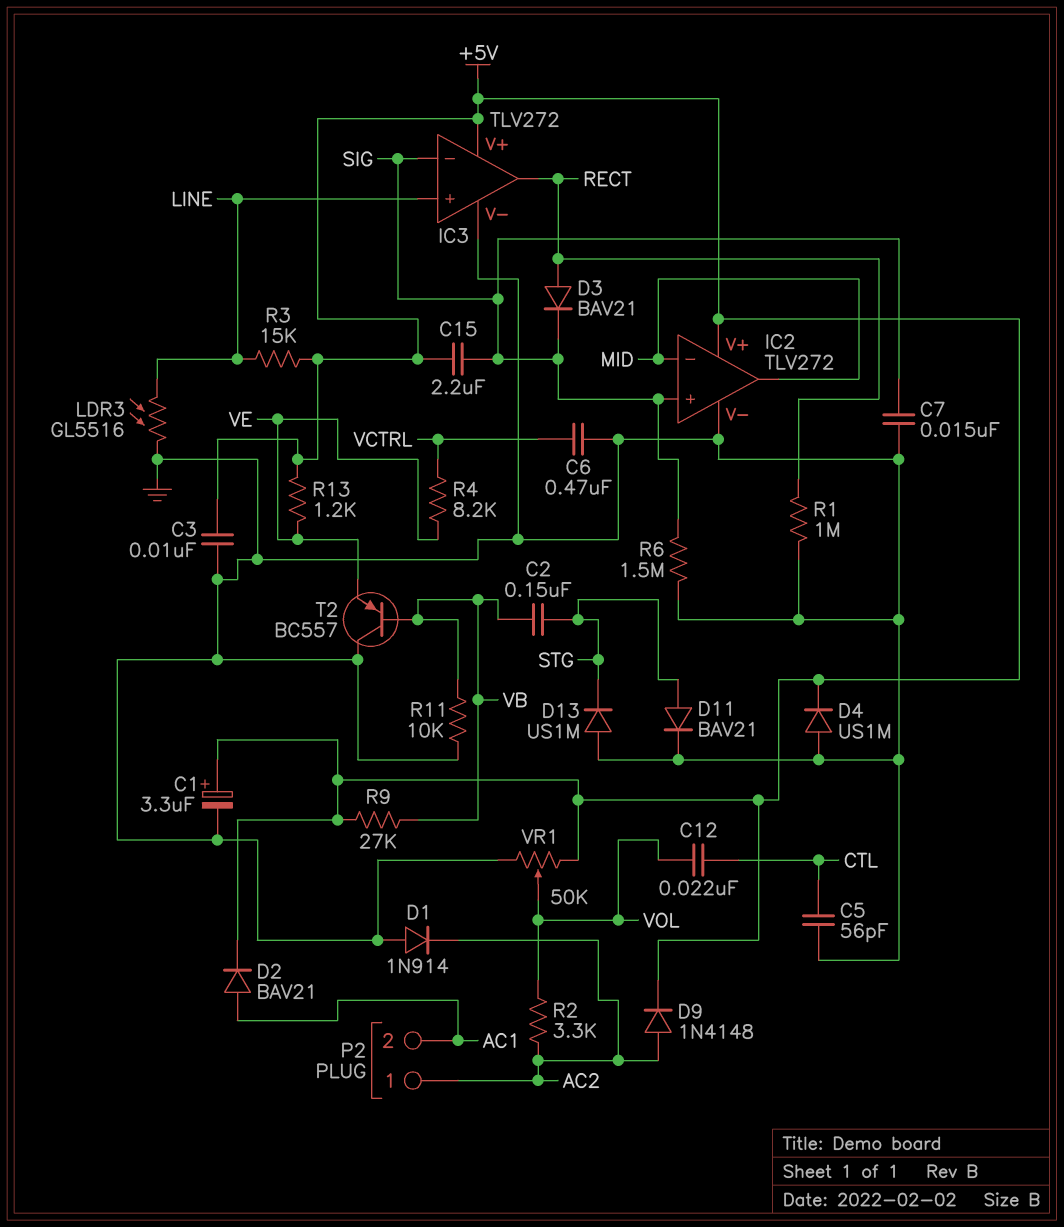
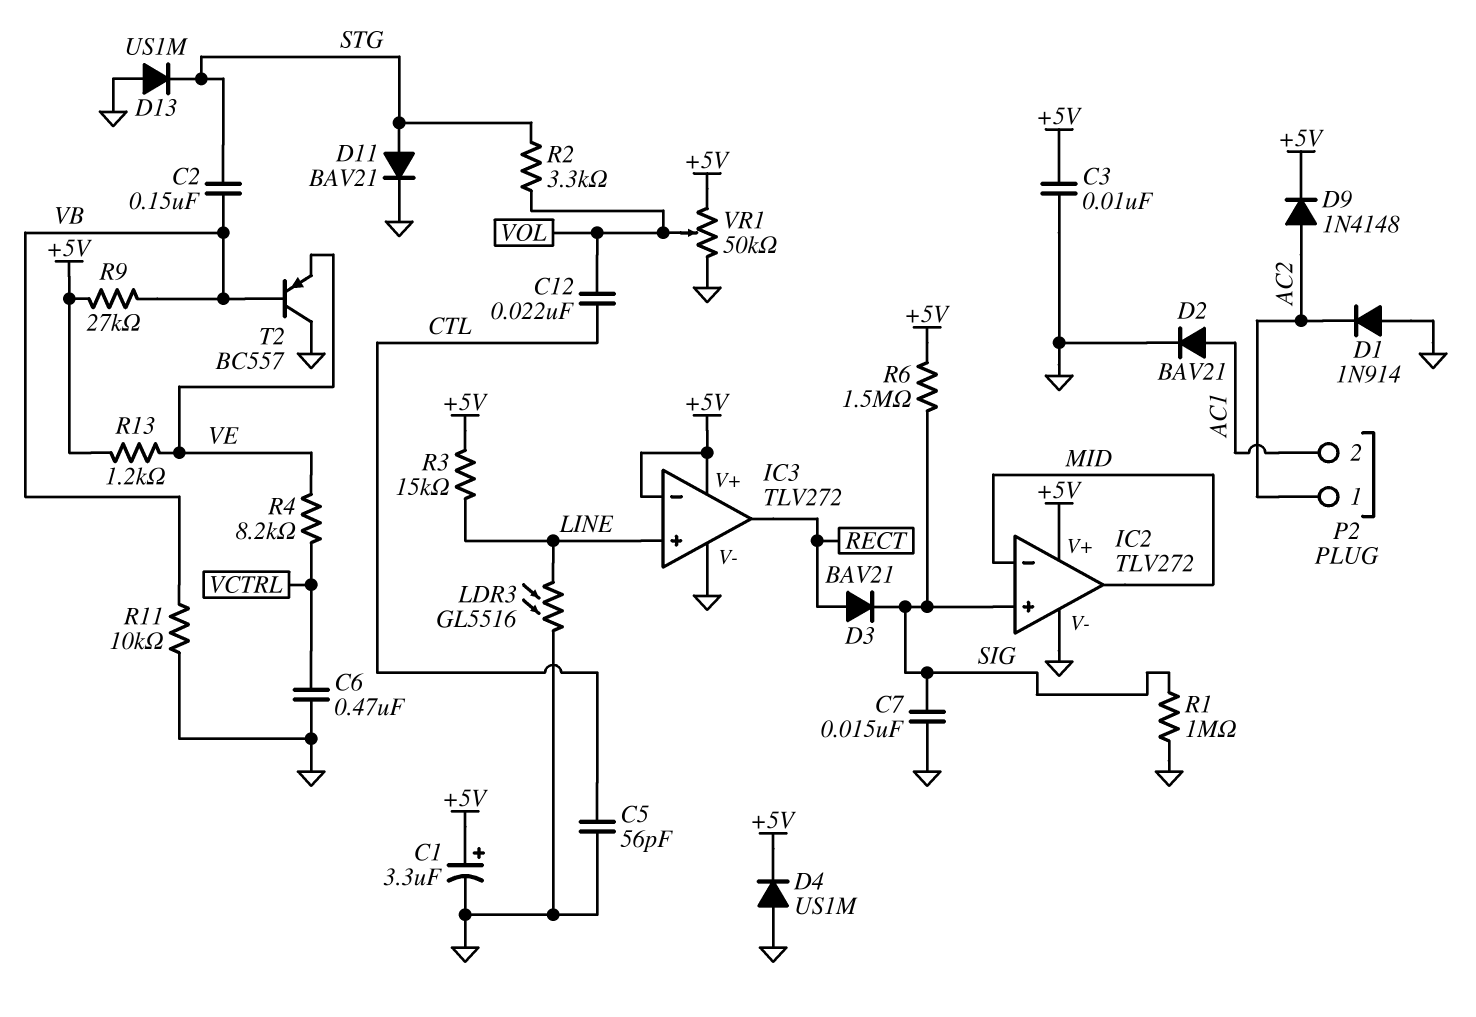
C15: 2.2uF (+5V, SIG) -> none
D2: diode BAV21 (A AC1, K +5V) -> diode BAV21 (A AC1, K GND)
IC3 pin in-: SIG -> +5V
R1: 1M (GND, RECT) -> 1M (GND, SIG)
R2: 3.3k (AC2, VOL) -> 3.3k (STG, VOL)
R6: 1.5M (GND, SIG) -> 1.5M (+5V, SIG)

